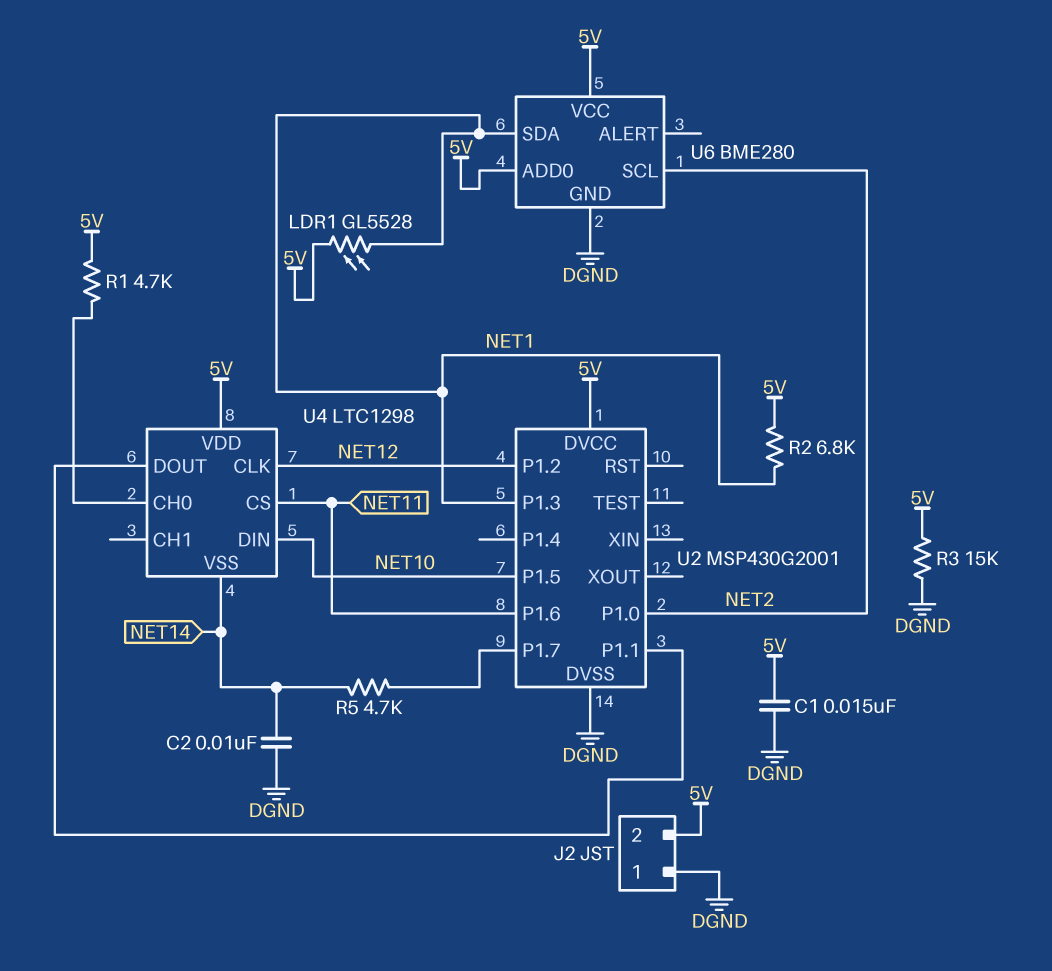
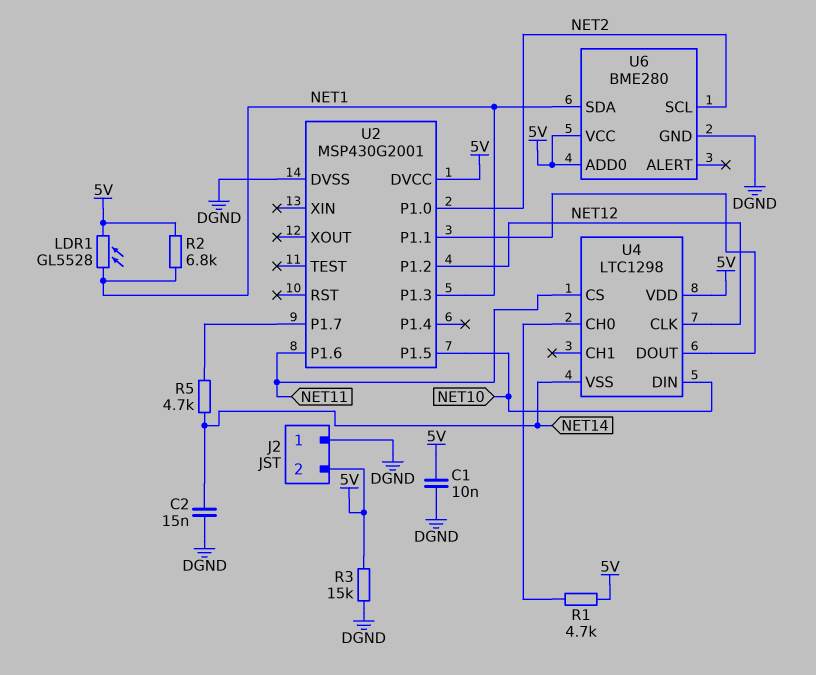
C1: 15nF (5V, DGND) -> 10nF (5V, DGND)
C2: 10nF (DGND, NET14) -> 15nF (DGND, NET14)

